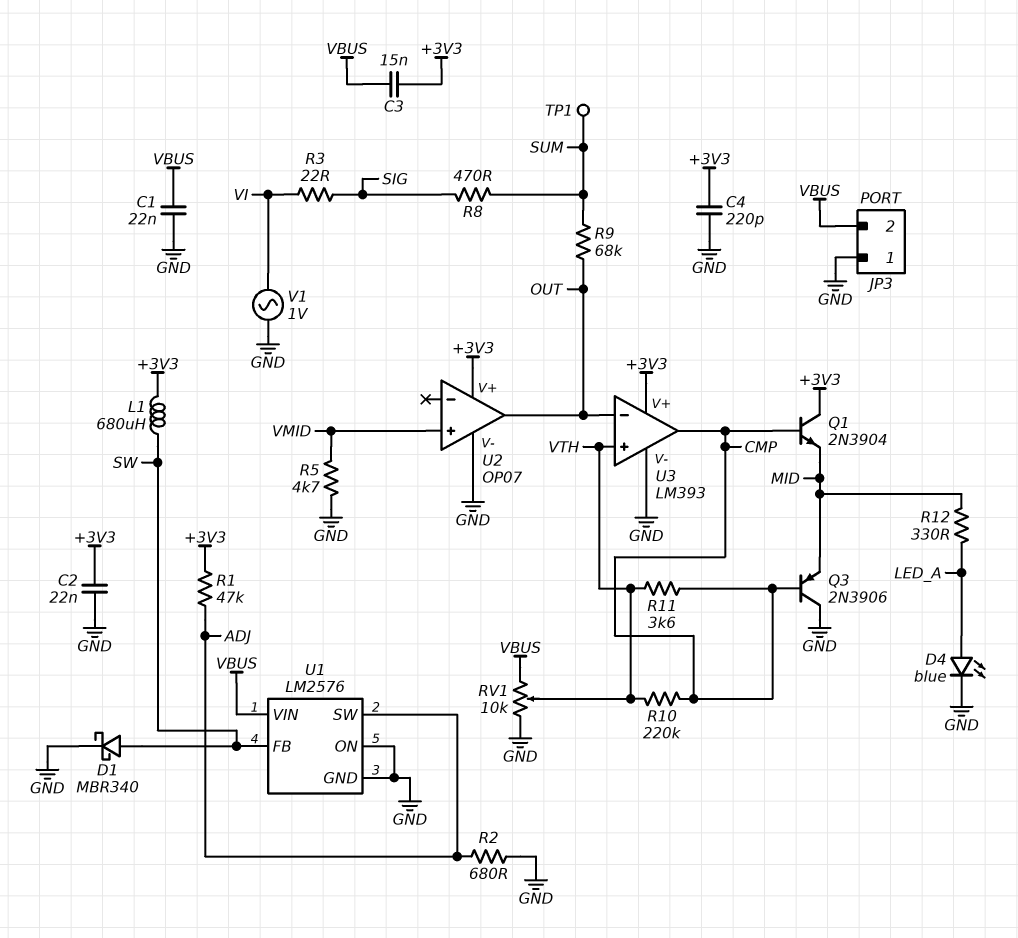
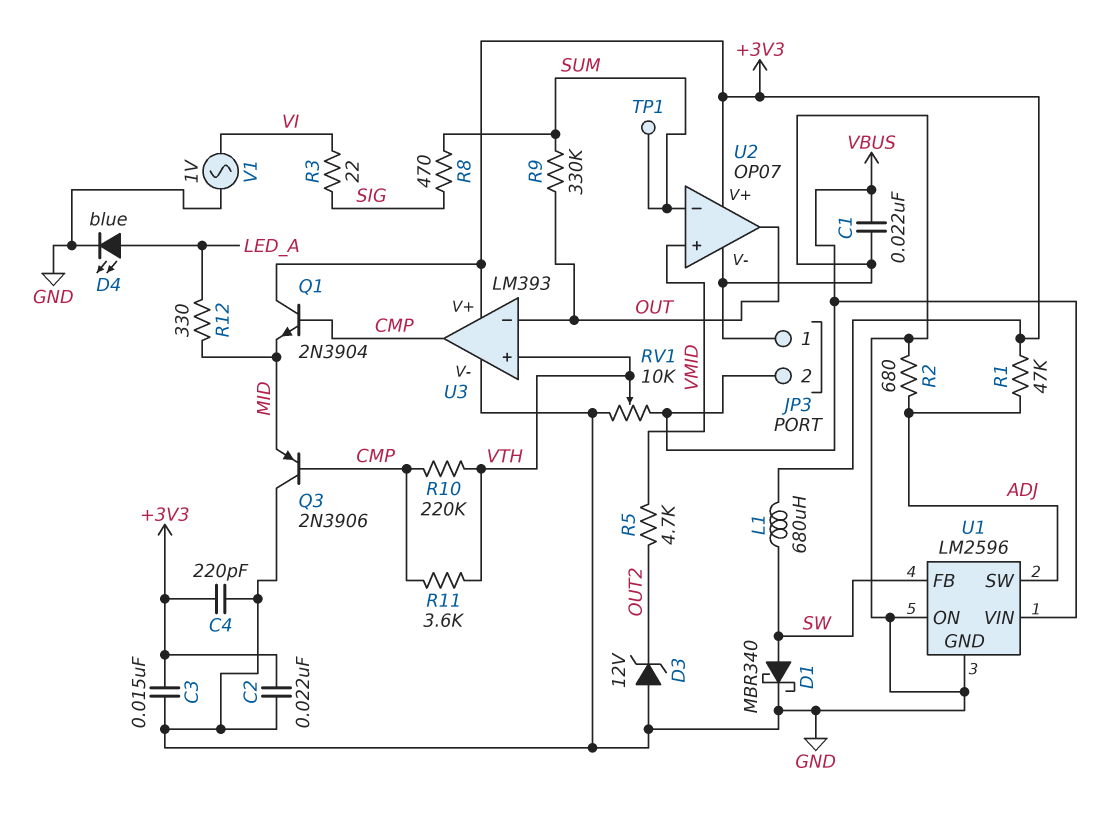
C3: 15nF (+3V3, VBUS) -> 15nF (+3V3, GND)
D3: none -> zener 12V (A GND, K OUT2)
R5: 4.7k (GND, VMID) -> 4.7k (OUT2, VMID)
R9: 68k (OUT, SUM) -> 330k (OUT, SUM)
U1: LM2576 -> LM2596
U2 pin in-: none -> SUM

